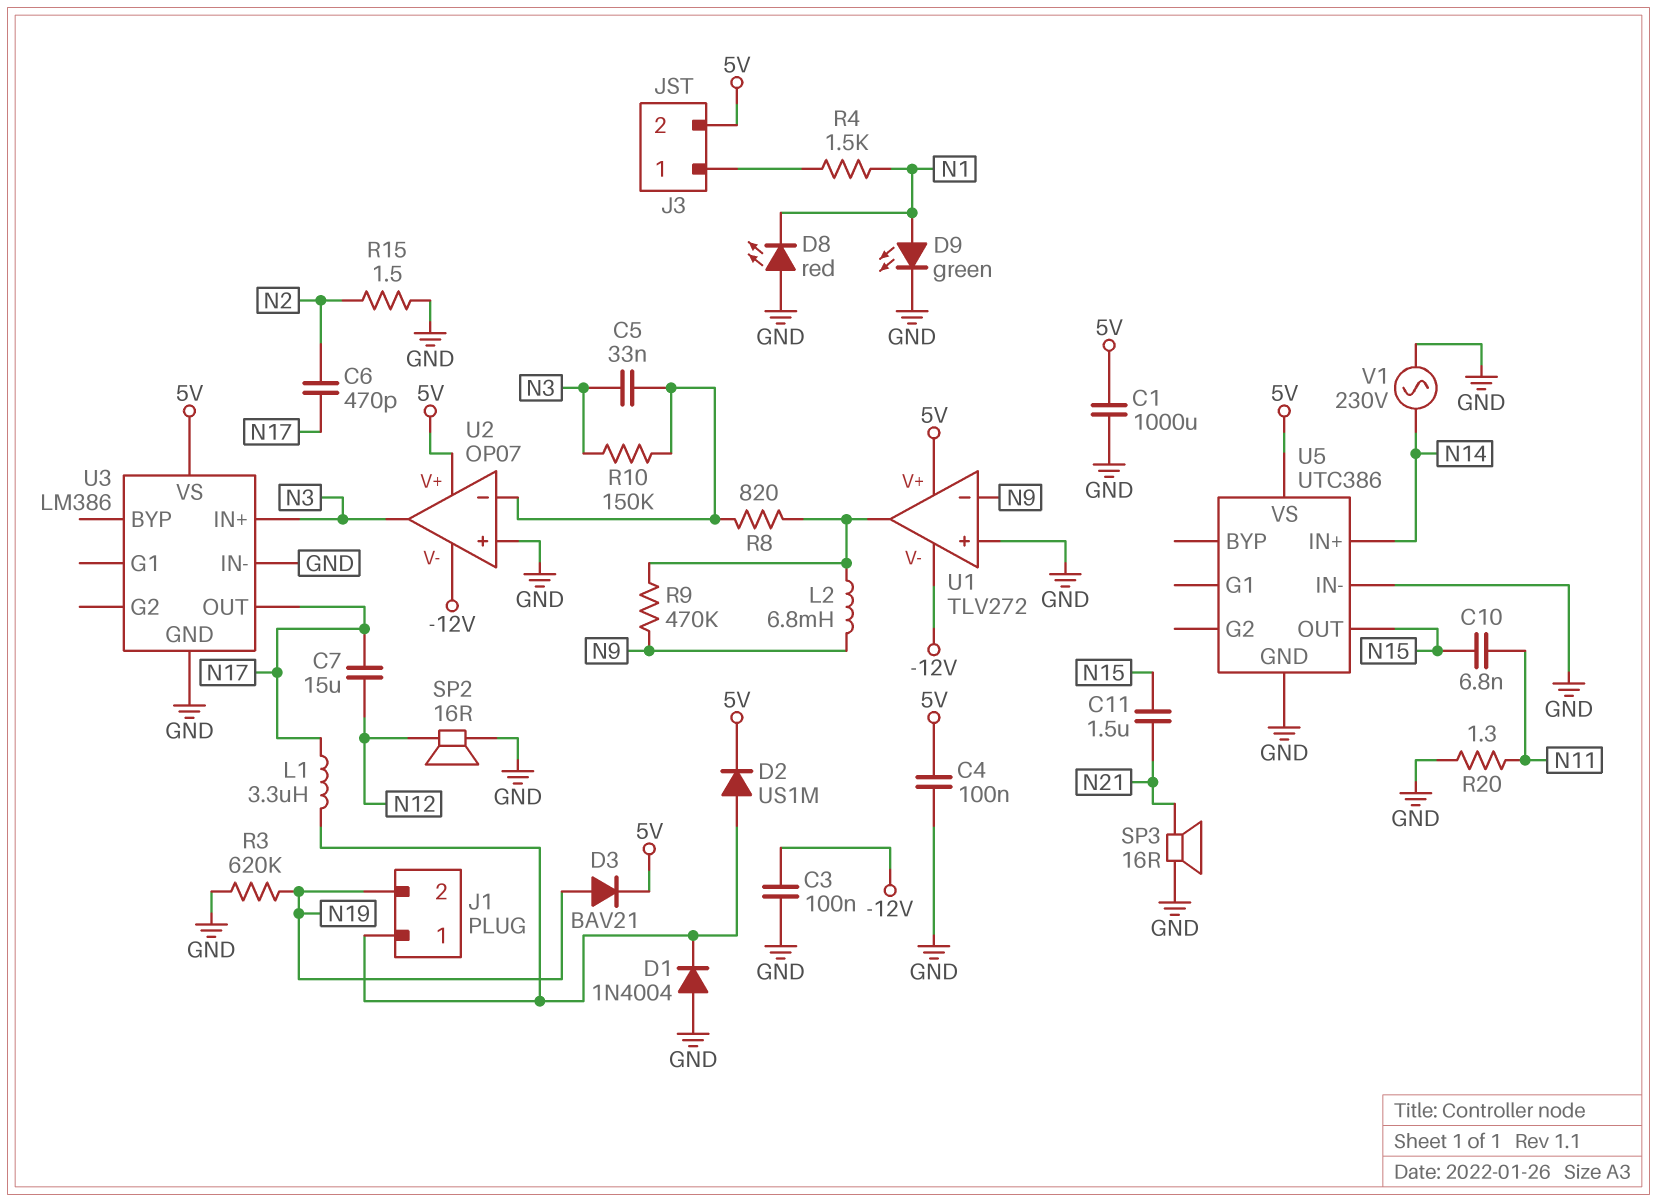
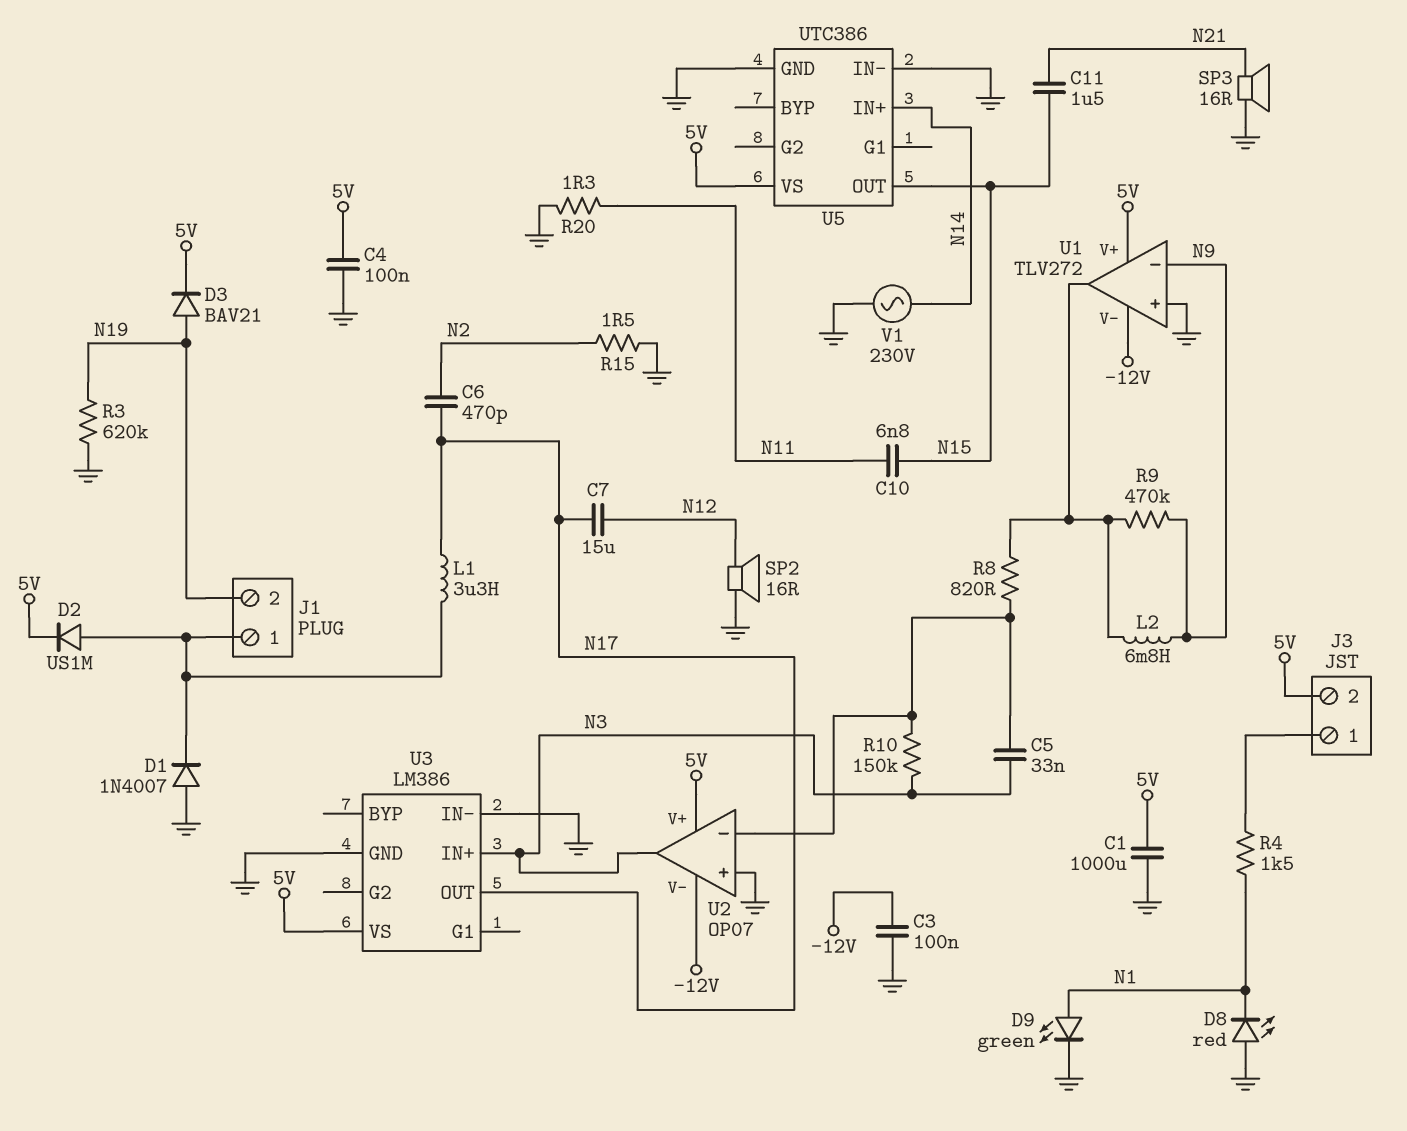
D1: diode 1N4004 (A GND, K J1/1) -> diode 1N4007 (A GND, K J1/1)

